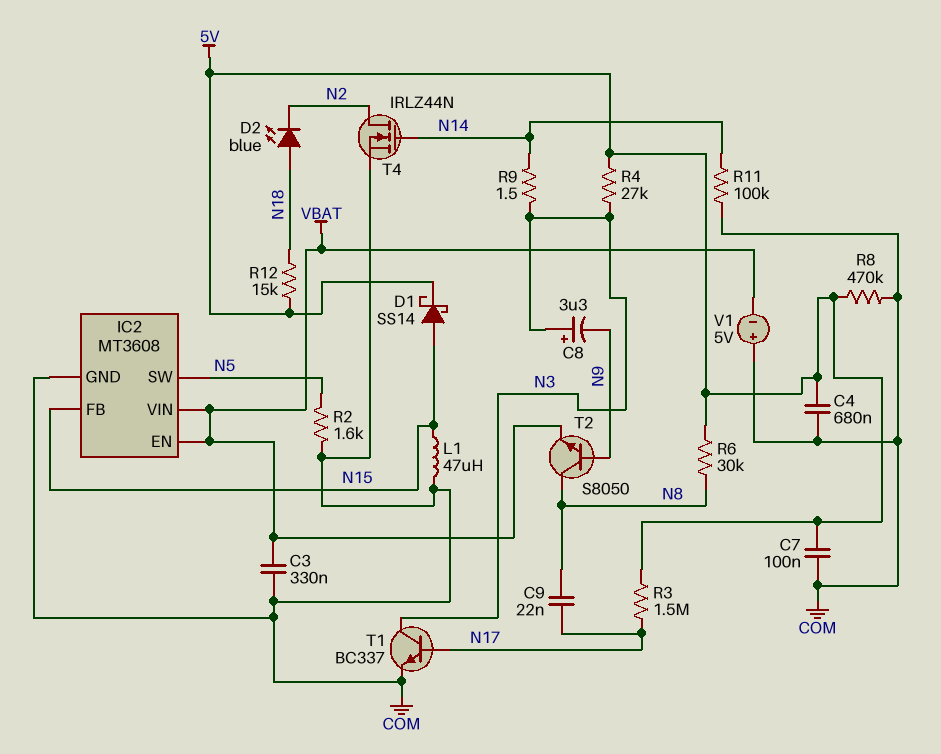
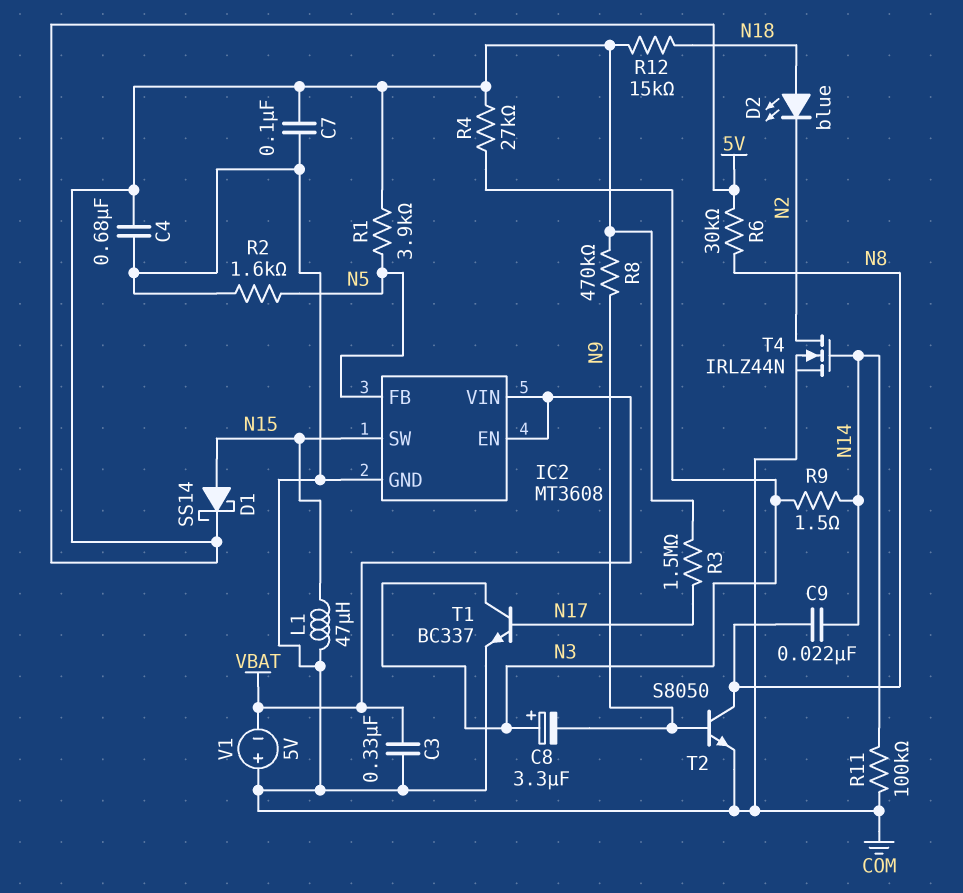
C9: 22nF (N8, N17) -> 22nF (N8, N14)
IC2 pin FB: N15 -> N5
IC2 pin SW: N5 -> N15
R1: none -> 3.9k (5V, N5)
R8: 470k (5V, COM) -> 470k (5V, N9)
T2: NPN S8050 (B N9, C N8, E VBAT) -> NPN S8050 (B N9, C N8, E COM)

